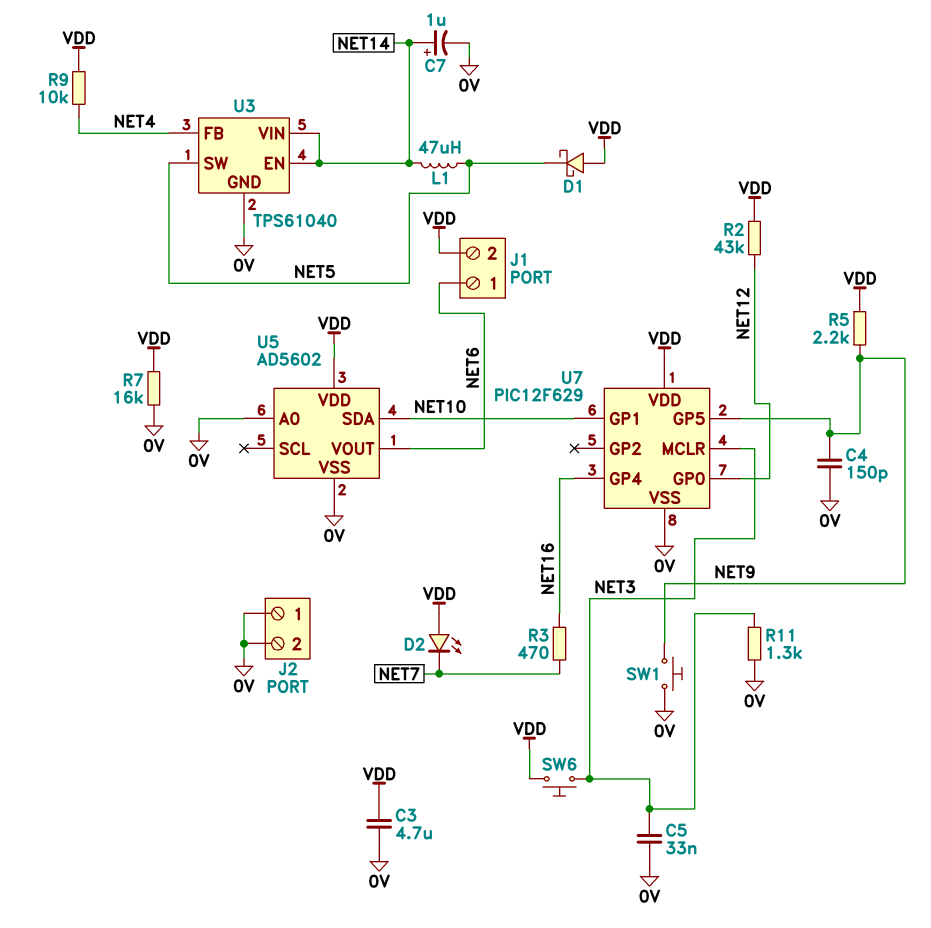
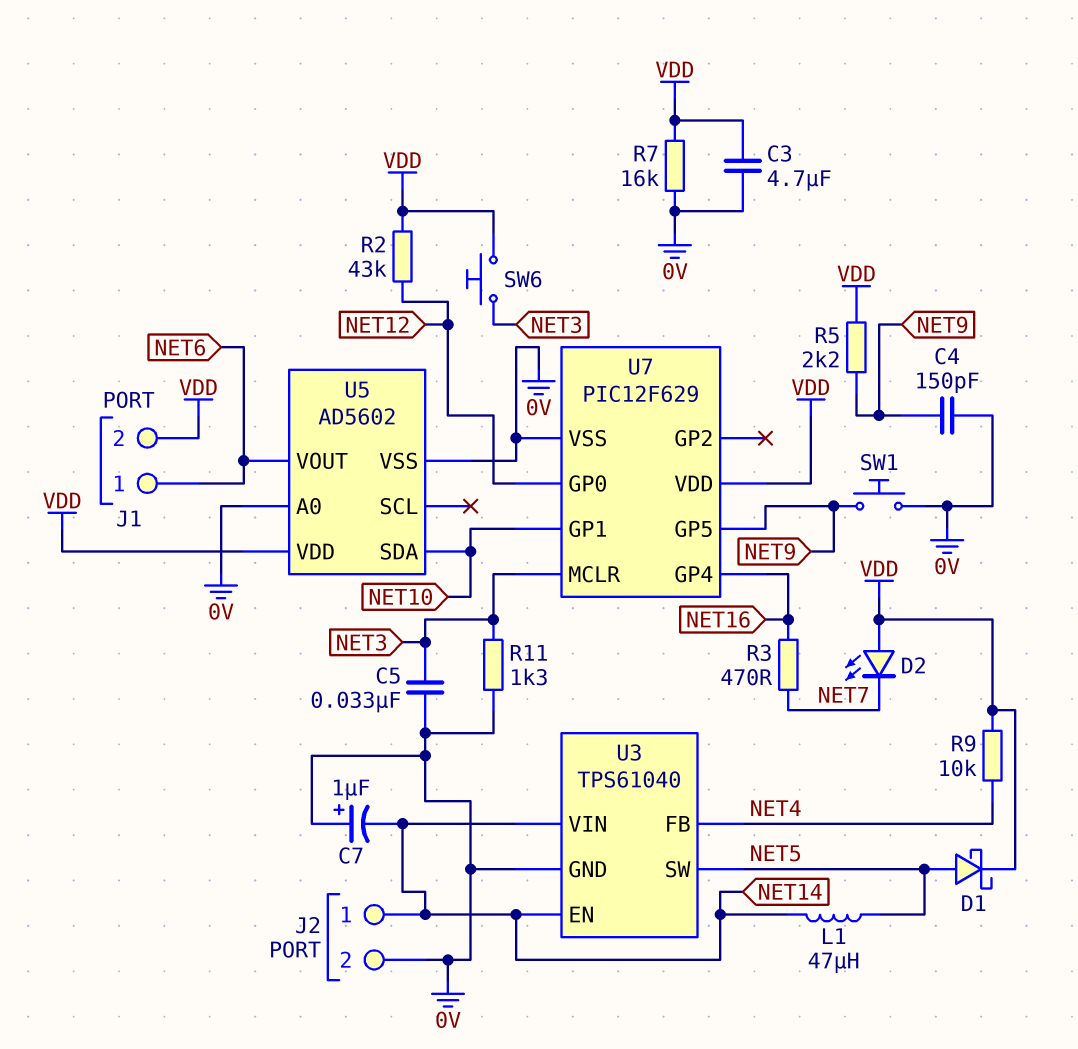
C7: 1uF (plus NET14, minus 0V) -> 1uF (plus 0V, minus NET14)
D1: schottky (A VDD, K NET5) -> schottky (A NET5, K VDD)
J2 pin 1: 0V -> NET14

